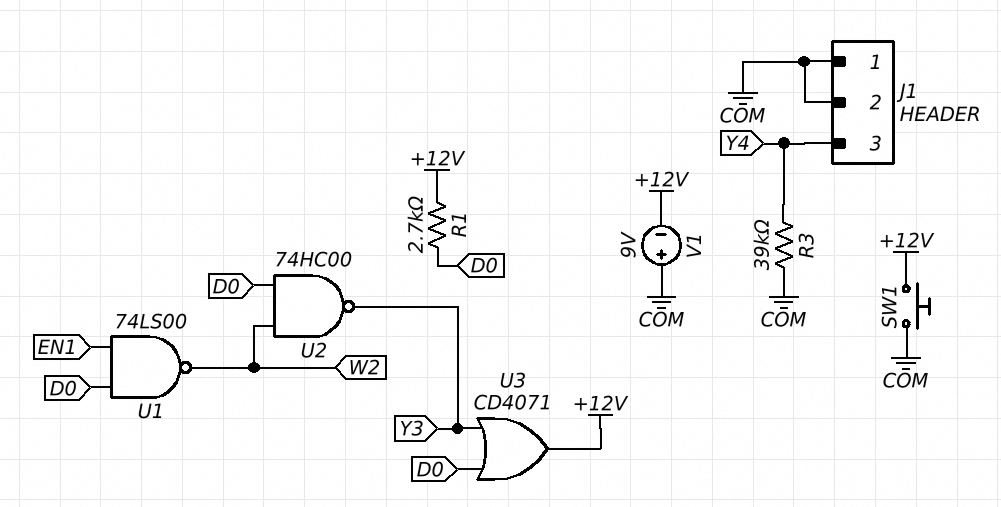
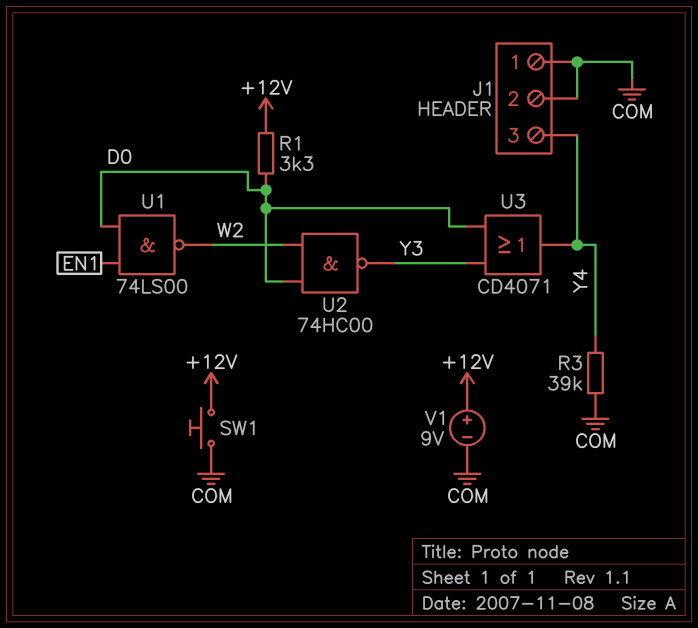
R1: 2.7k (+12V, D0) -> 3.3k (+12V, D0)
U3: OR CD4071 (in D0, in Y3, out +12V) -> OR CD4071 (in D0, in Y3, out Y4)
V1: 9V (plus COM, minus +12V) -> 9V (plus +12V, minus COM)

